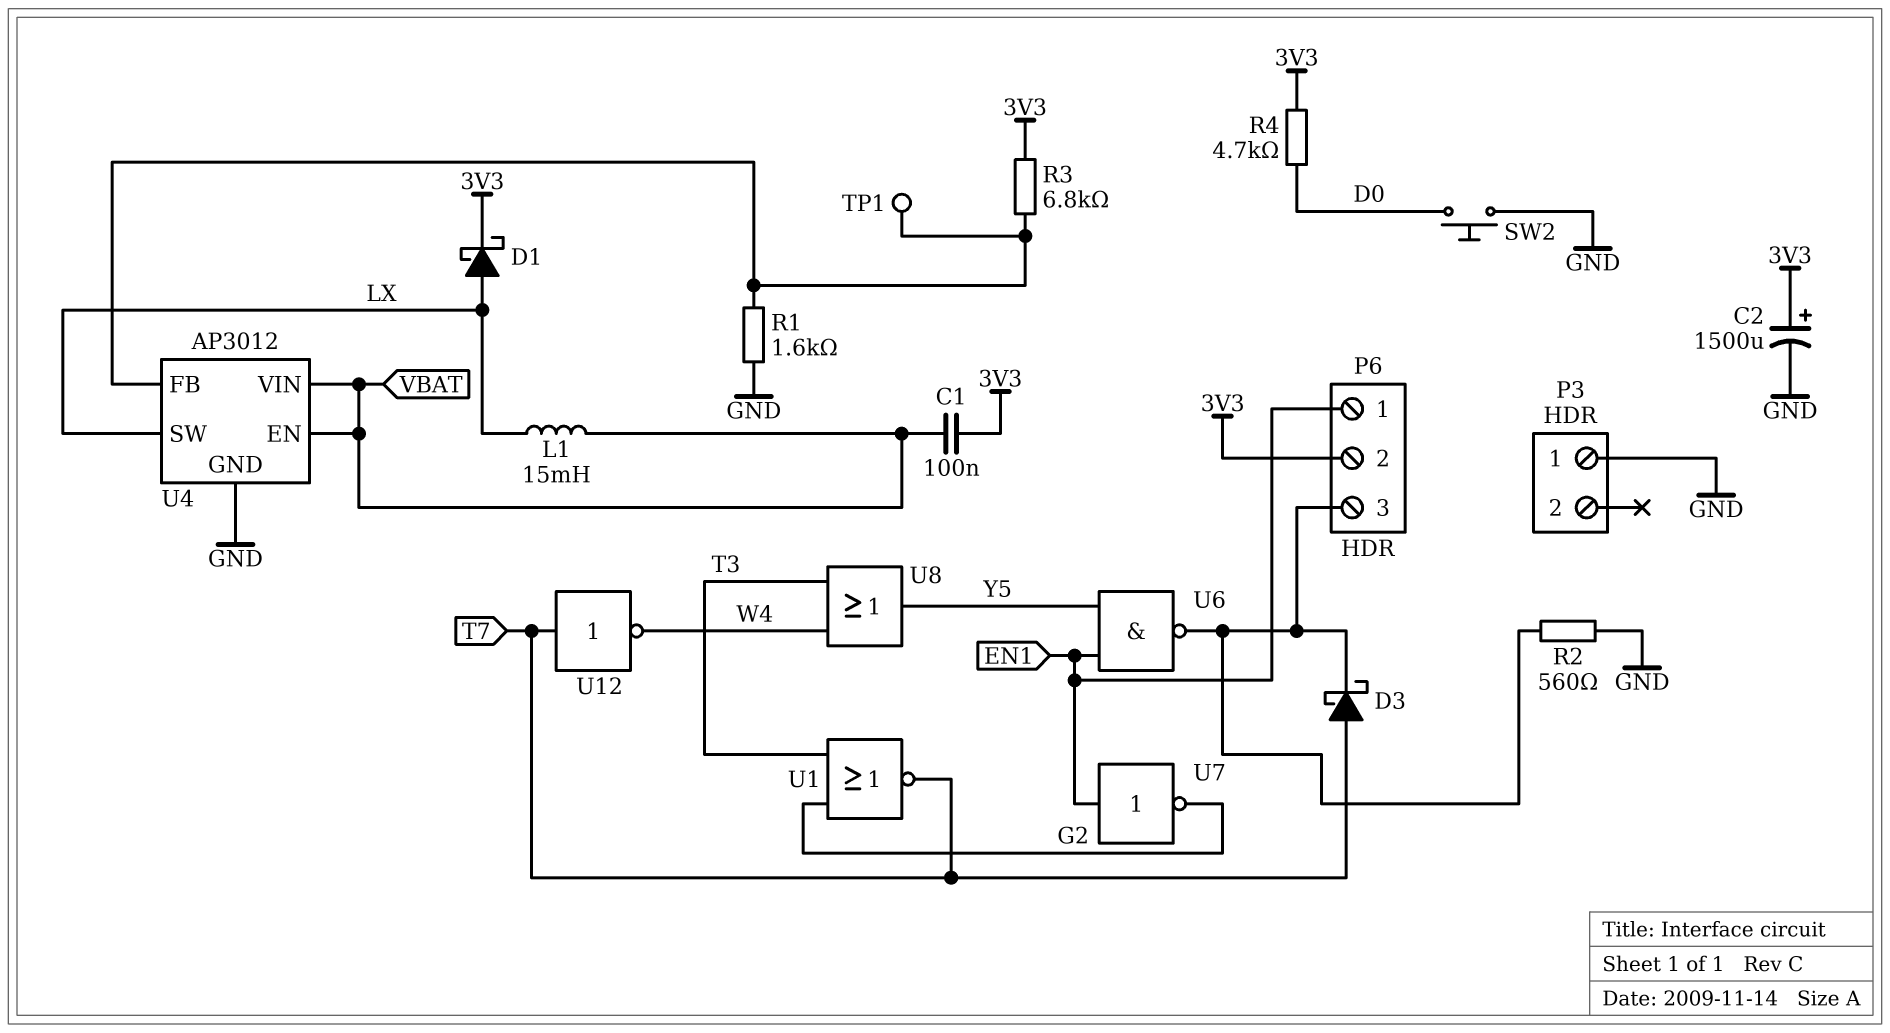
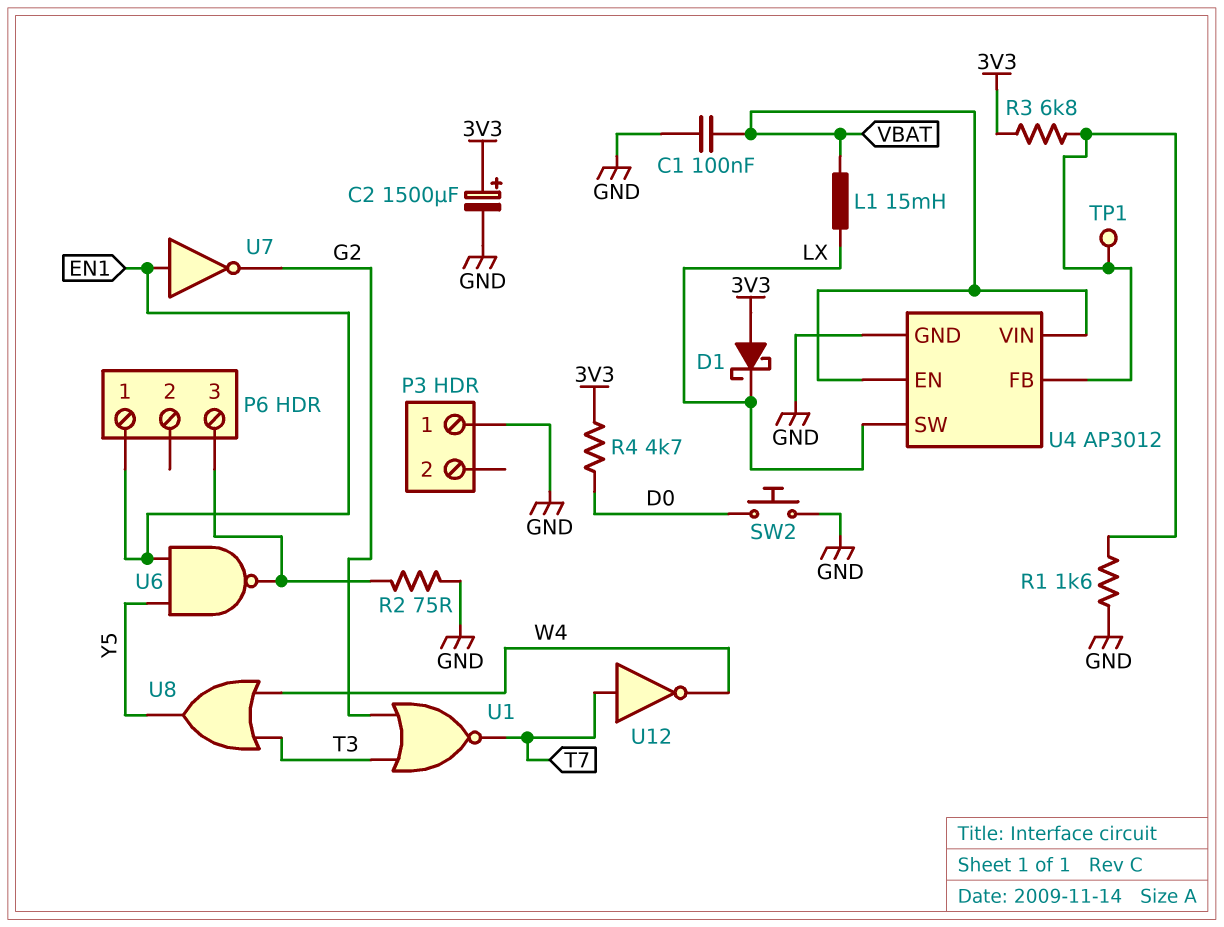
C1: 100nF (3V3, VBAT) -> 100nF (GND, VBAT)
D1: schottky (A LX, K 3V3) -> schottky (A 3V3, K LX)
D3: schottky (A T7, K P6/3) -> none
P6 pin 2: 3V3 -> none
R2: 560 (GND, P6/3) -> 75 (GND, P6/3)

